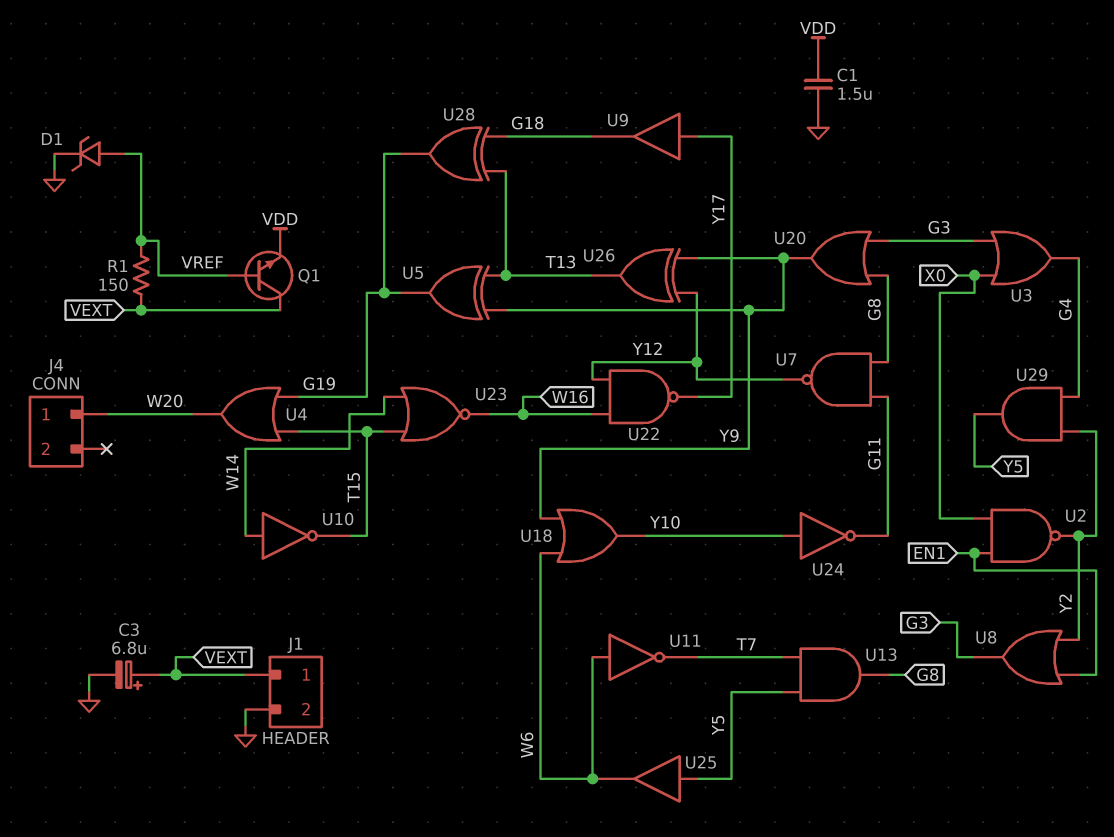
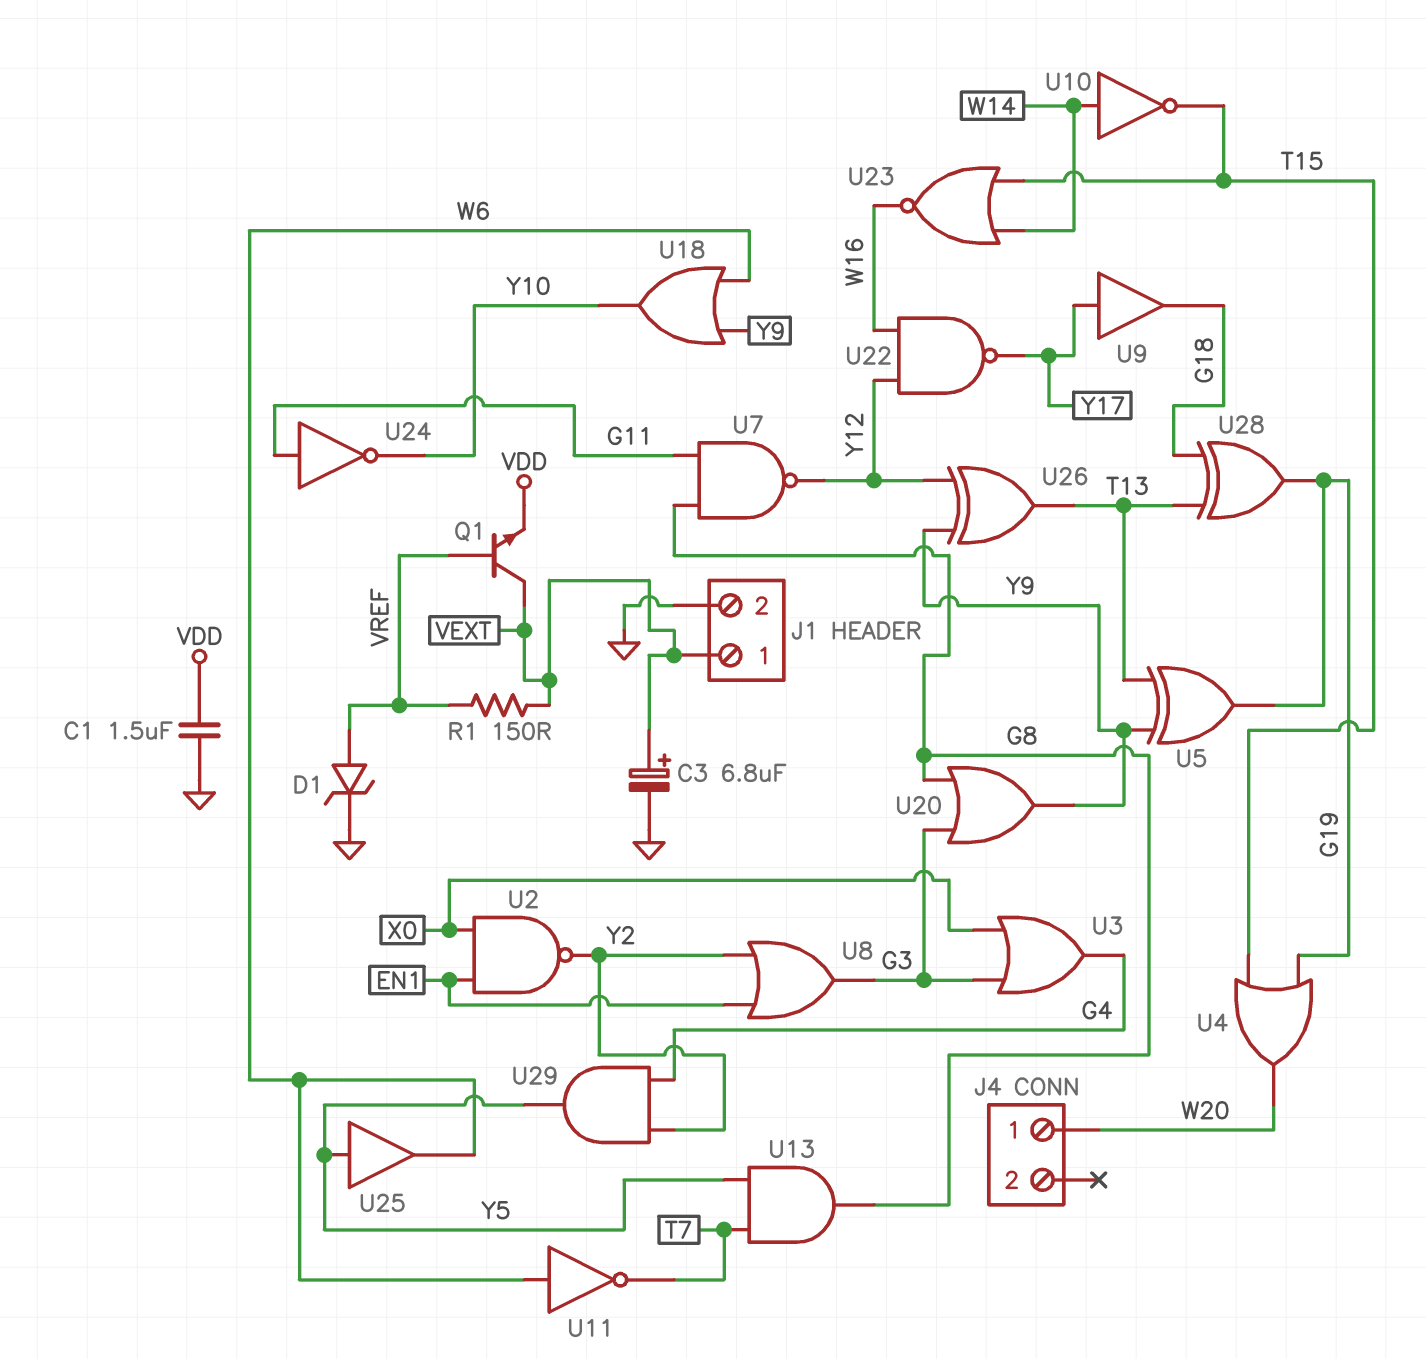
U24: NOT (in Y10, out G11) -> NOT (in G11, out Y10)

